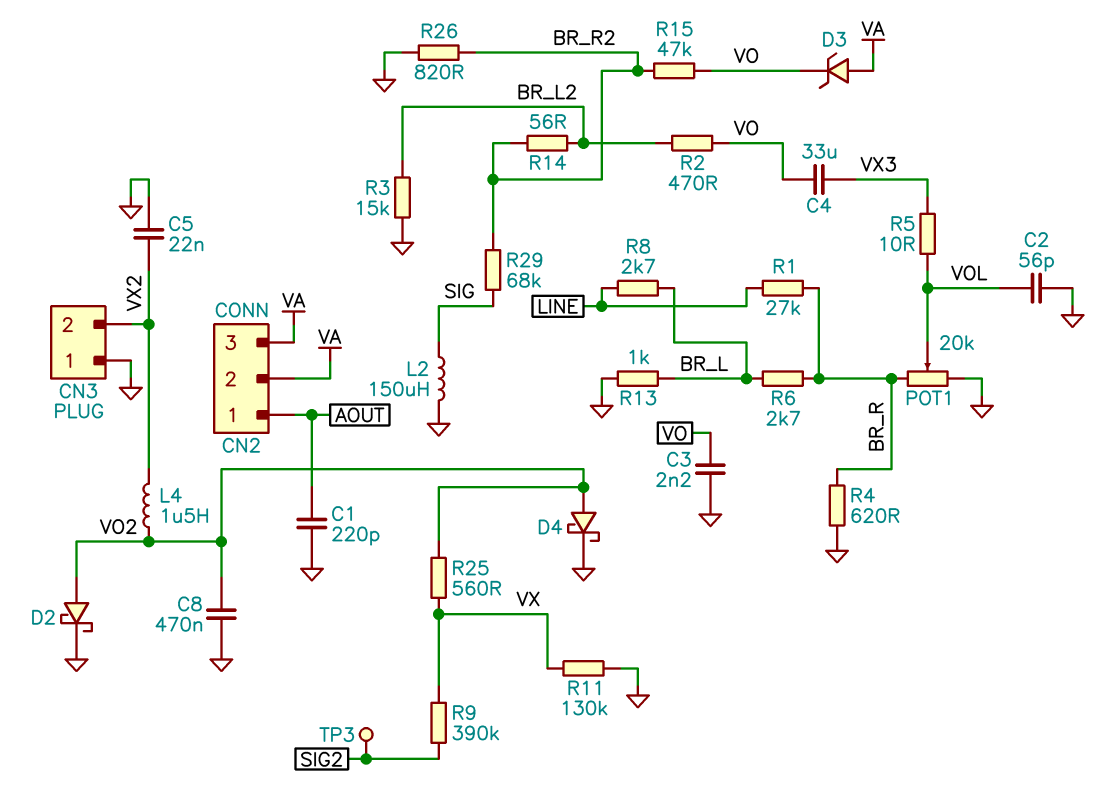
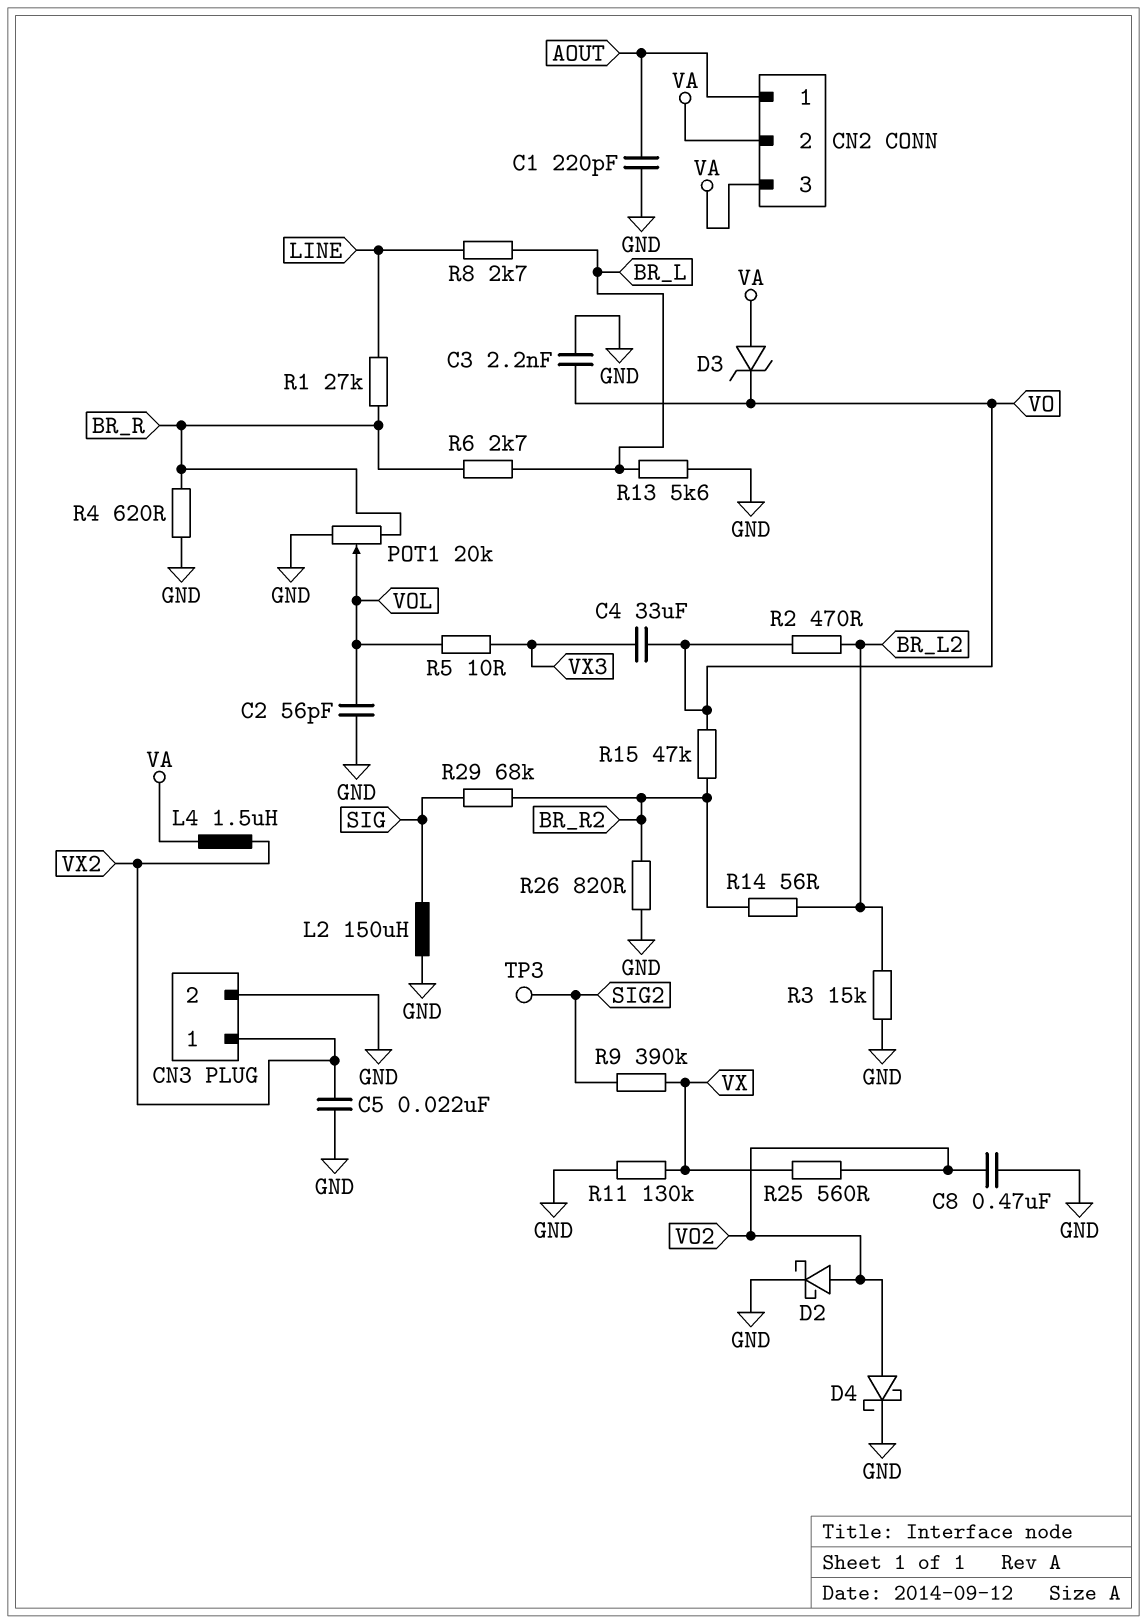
CN3 pin 1: GND -> VX2
CN3 pin 2: VX2 -> GND
L4: 1.5uH (VO2, VX2) -> 1.5uH (VA, VX2)
R13: 1k (BR_L, GND) -> 5.6k (BR_L, GND)

